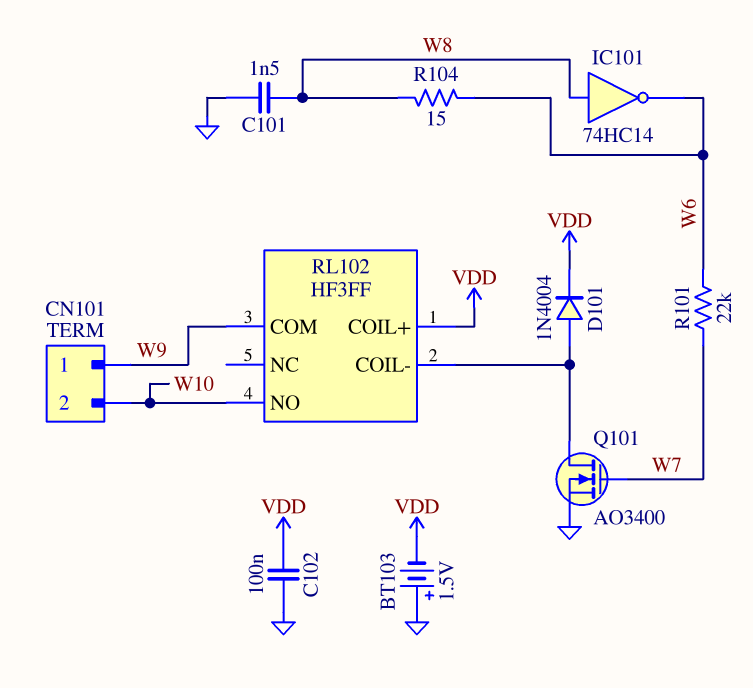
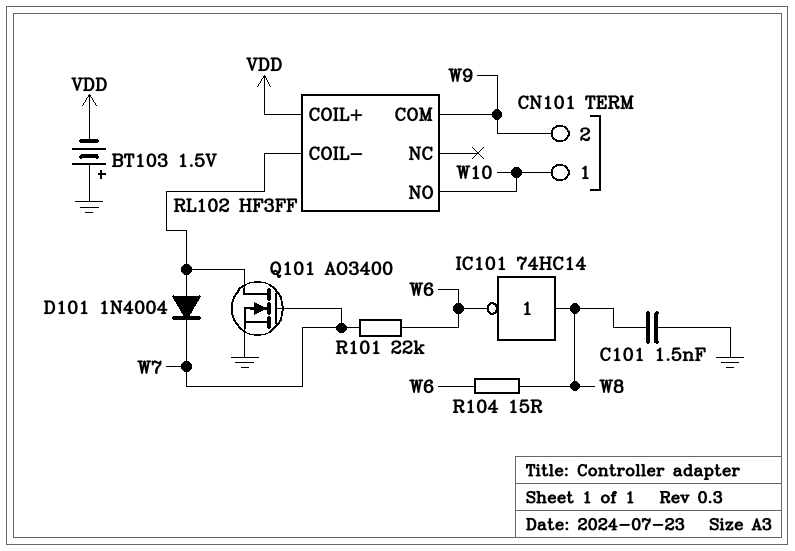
C102: 100nF (GND, VDD) -> none
CN101 pin 1: W9 -> W10
CN101 pin 2: W10 -> W9
D101: diode 1N4004 (A RL102/COIL-, K VDD) -> diode 1N4004 (A RL102/COIL-, K W7)

